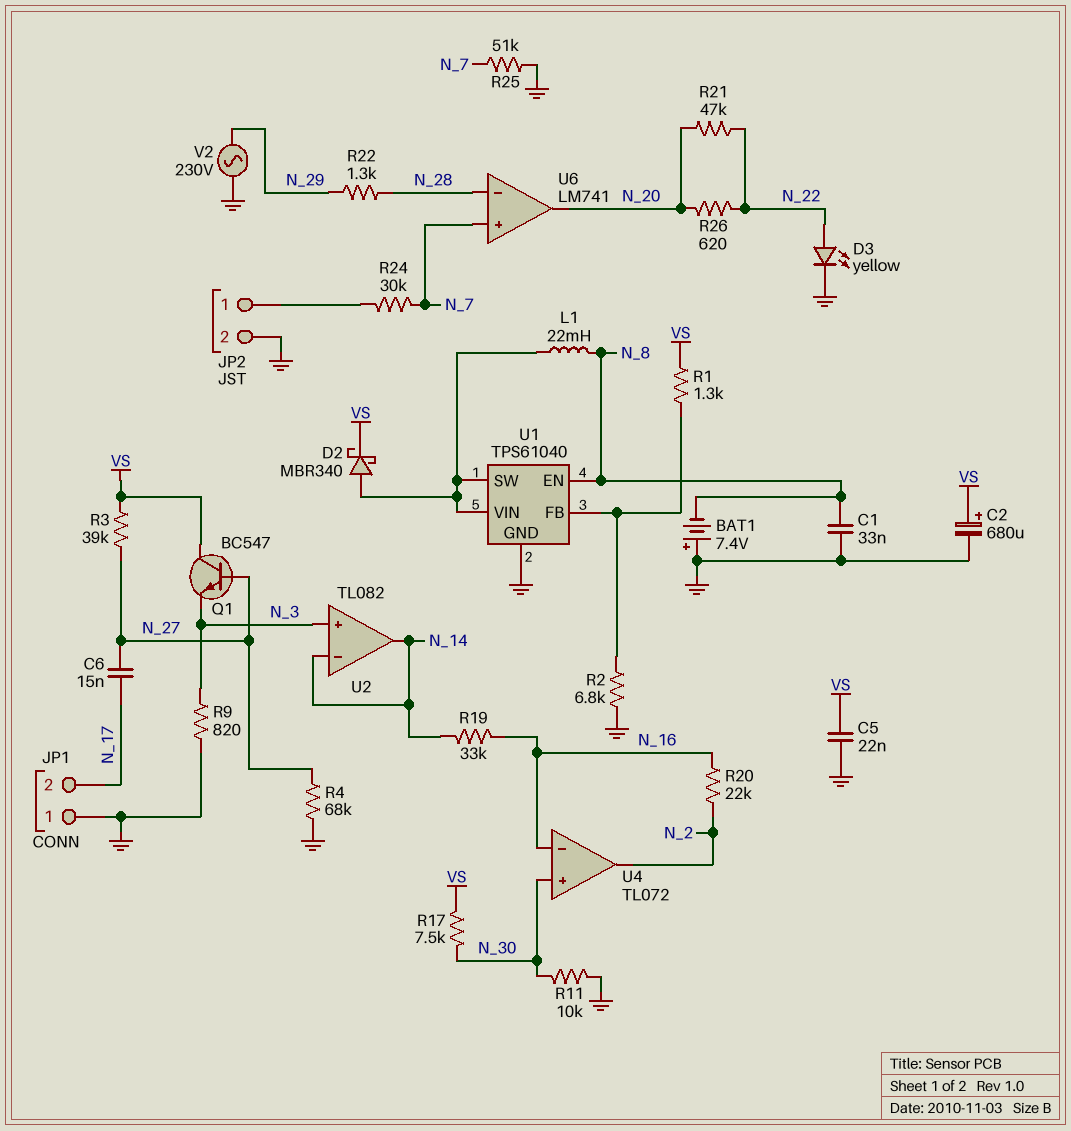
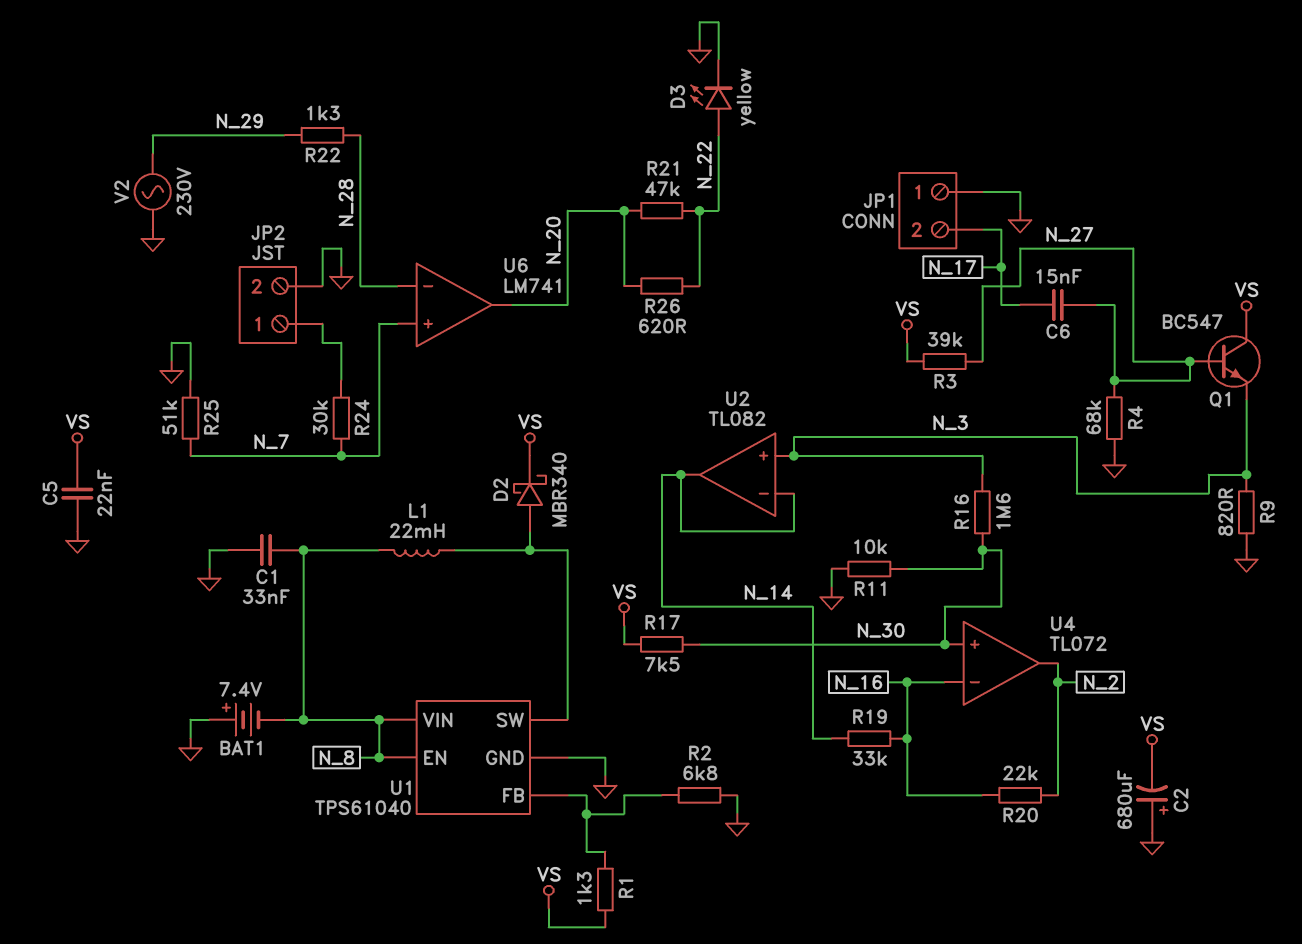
C2: 680uF (plus VS, minus GND) -> 680uF (plus GND, minus VS)
R16: none -> 1.6M (N_3, N_30)
U1 pin VIN: U1/SW -> N_8

